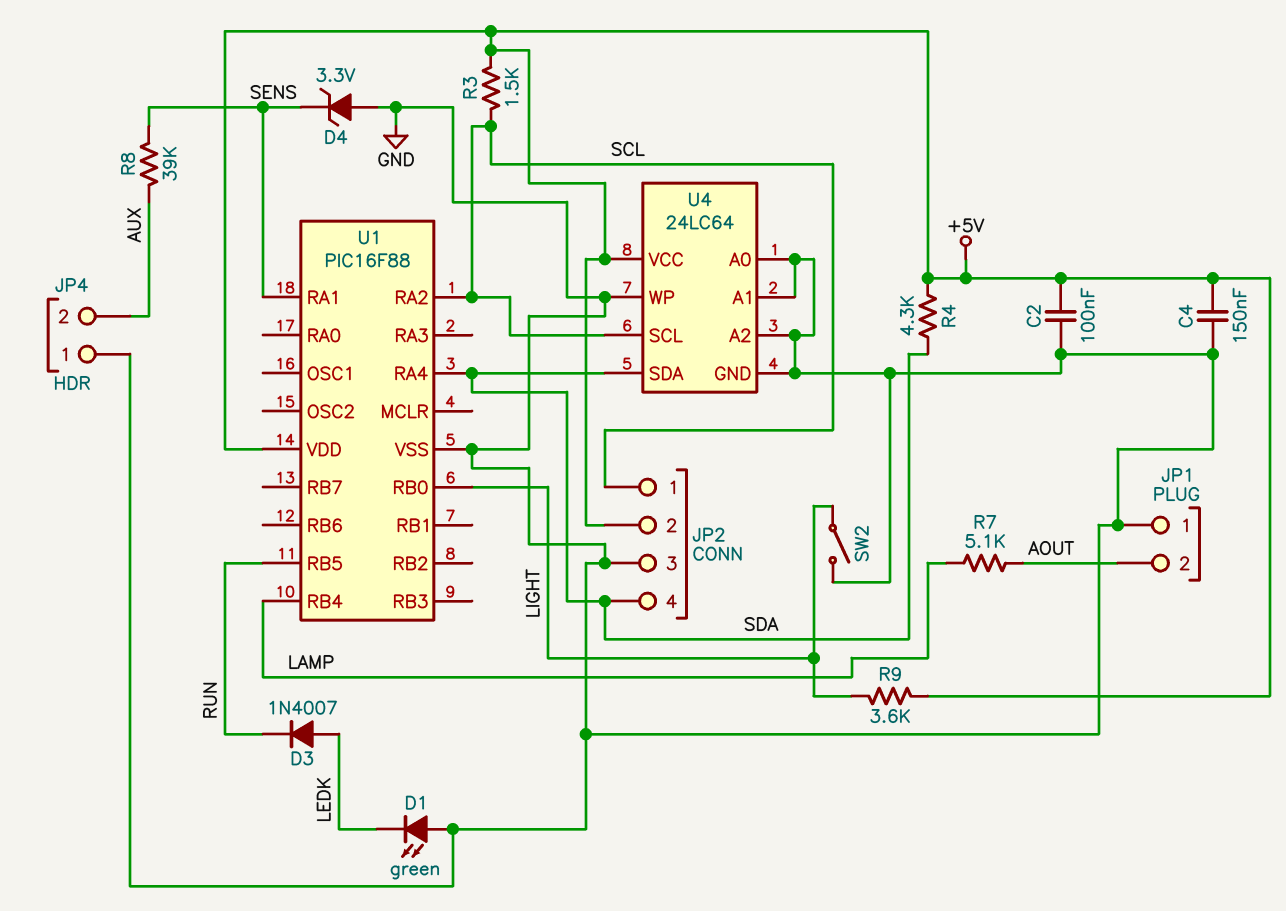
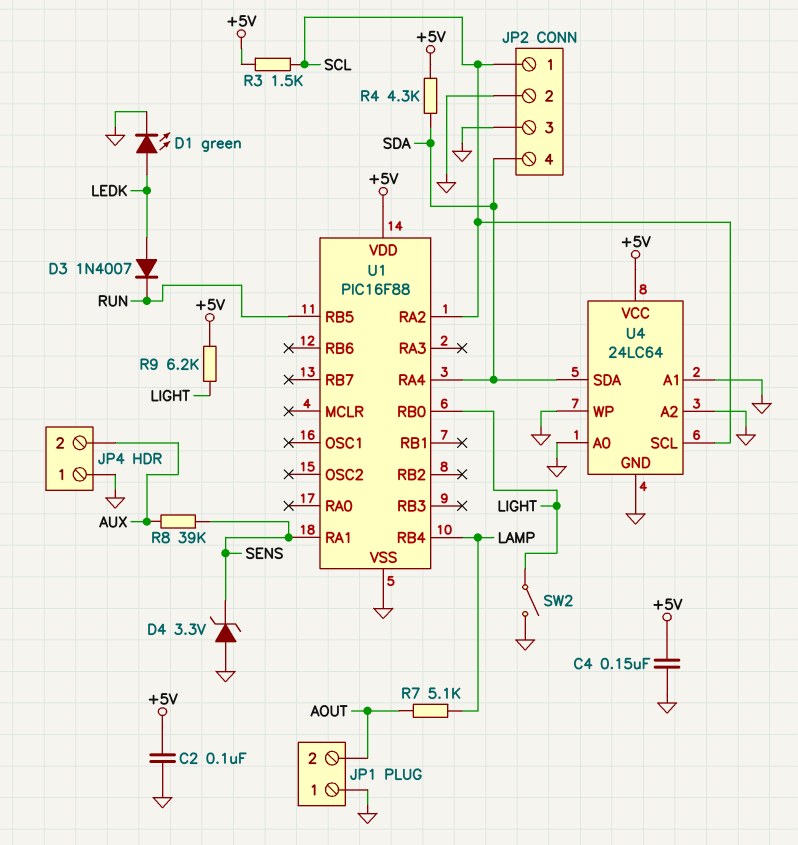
D1: LED green (A GND, K LEDK) -> LED green (A LEDK, K GND)
JP2 pin 2: +5V -> GND
R9: 3.6k (+5V, LIGHT) -> 6.2k (+5V, LIGHT)

